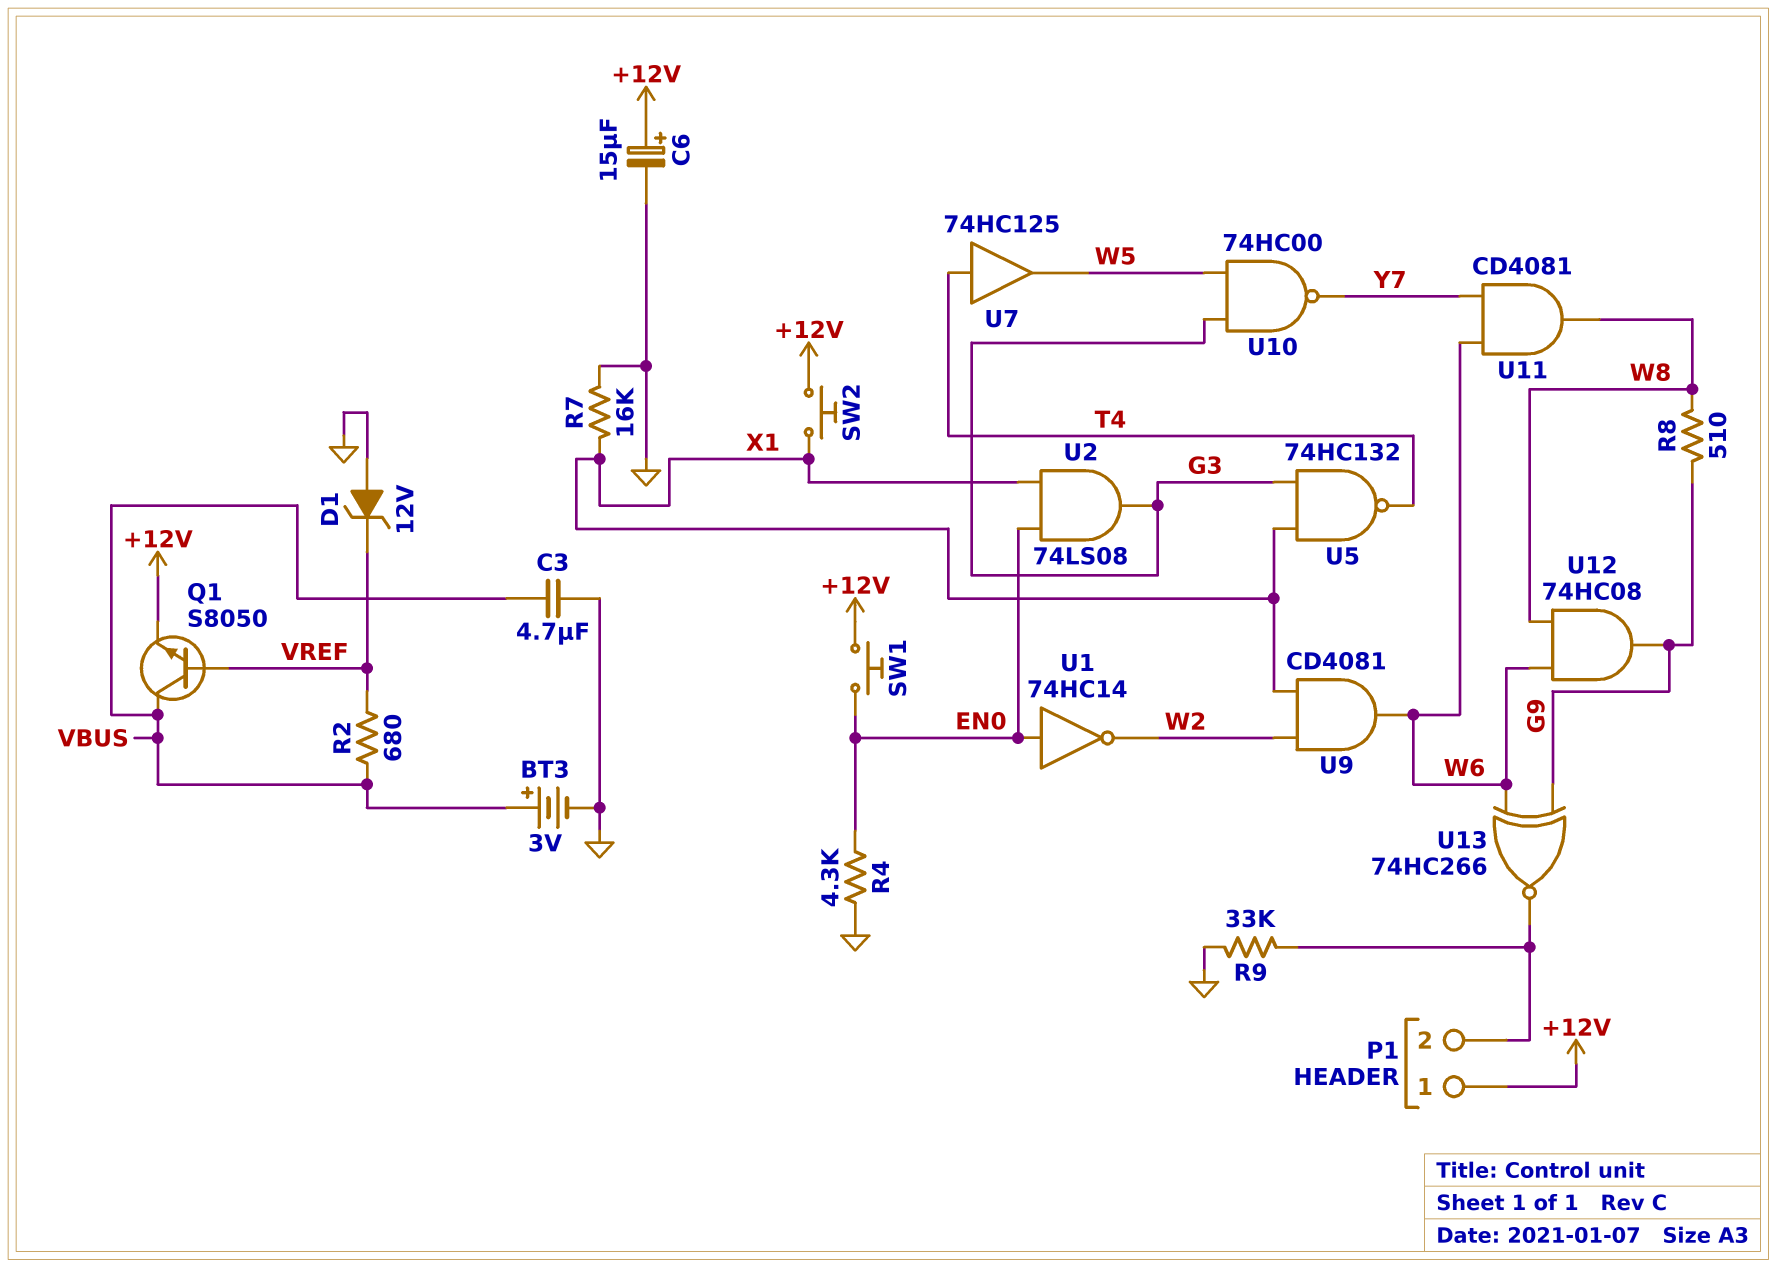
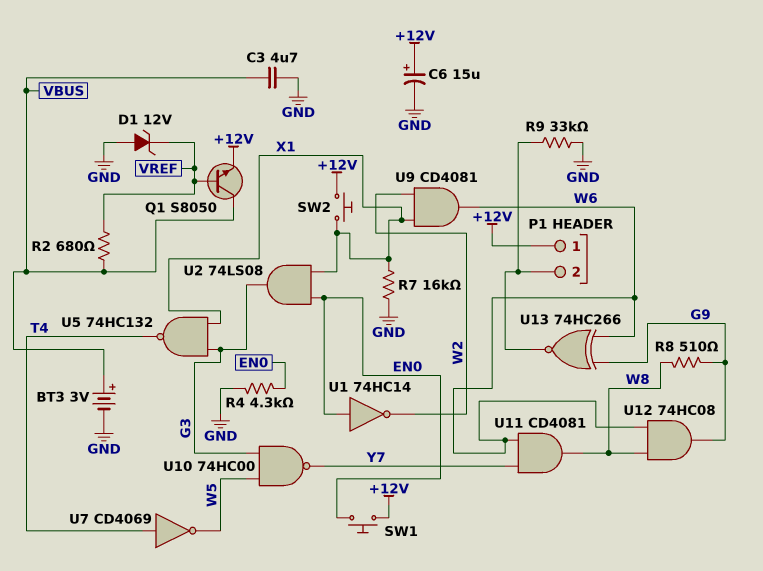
U7: buffer 74HC125 (in T4, out W5) -> NOT CD4069 (in T4, out W5)

